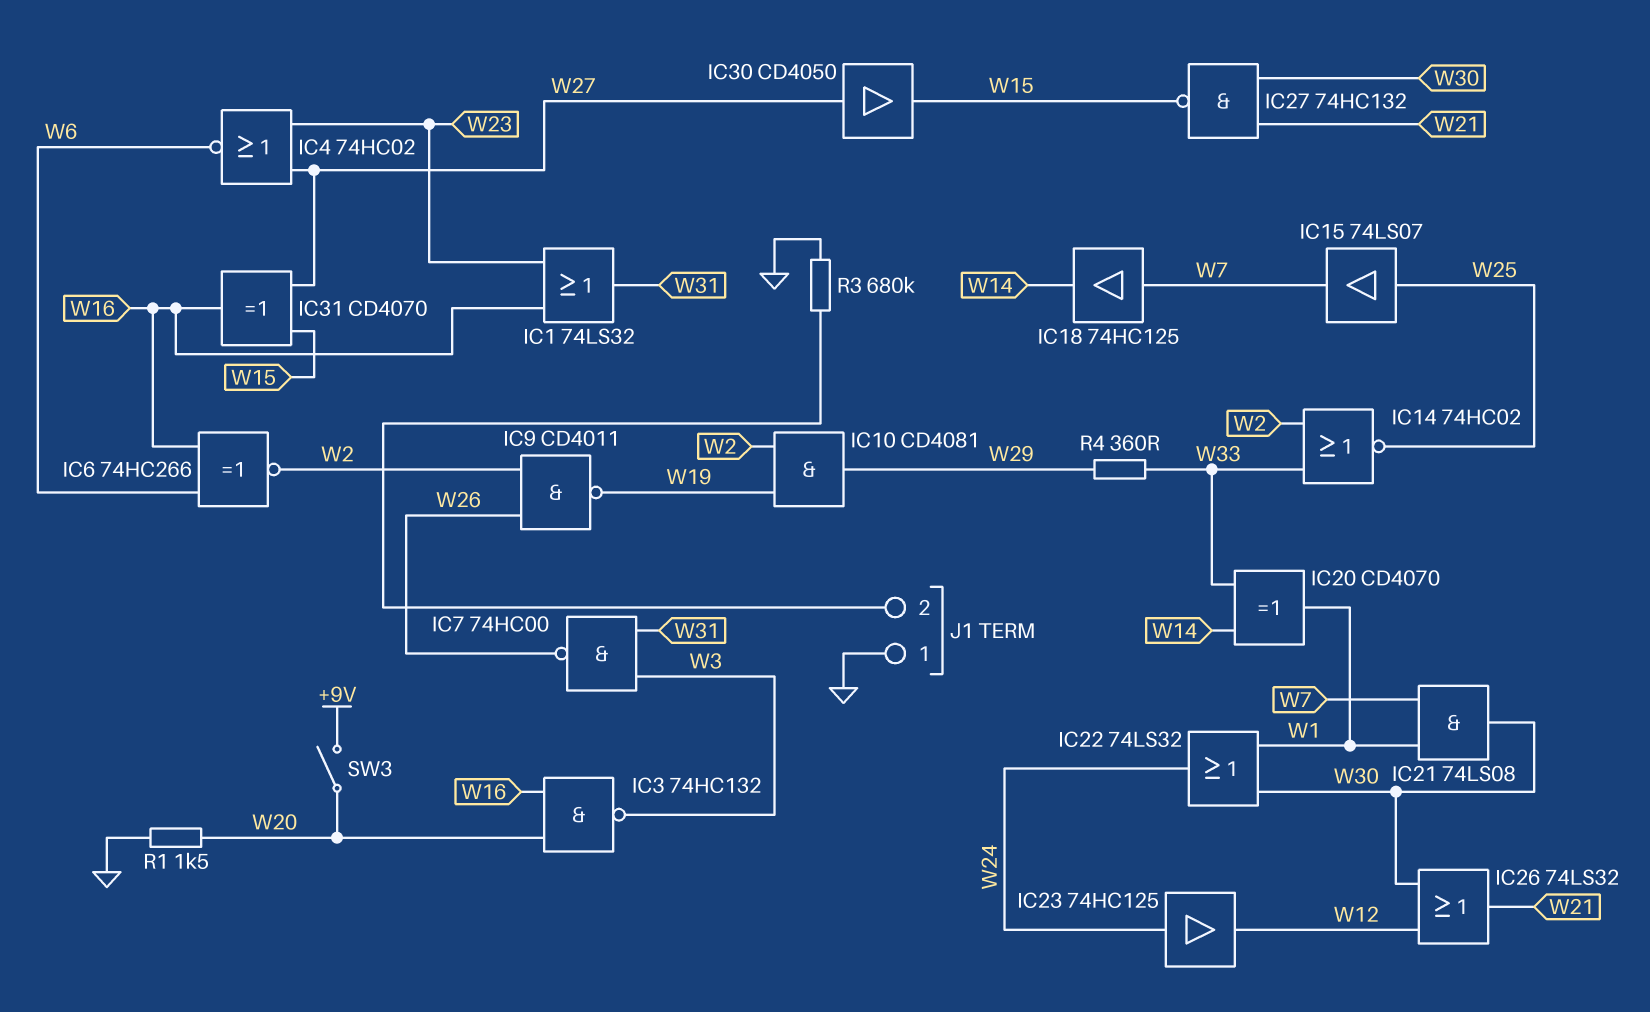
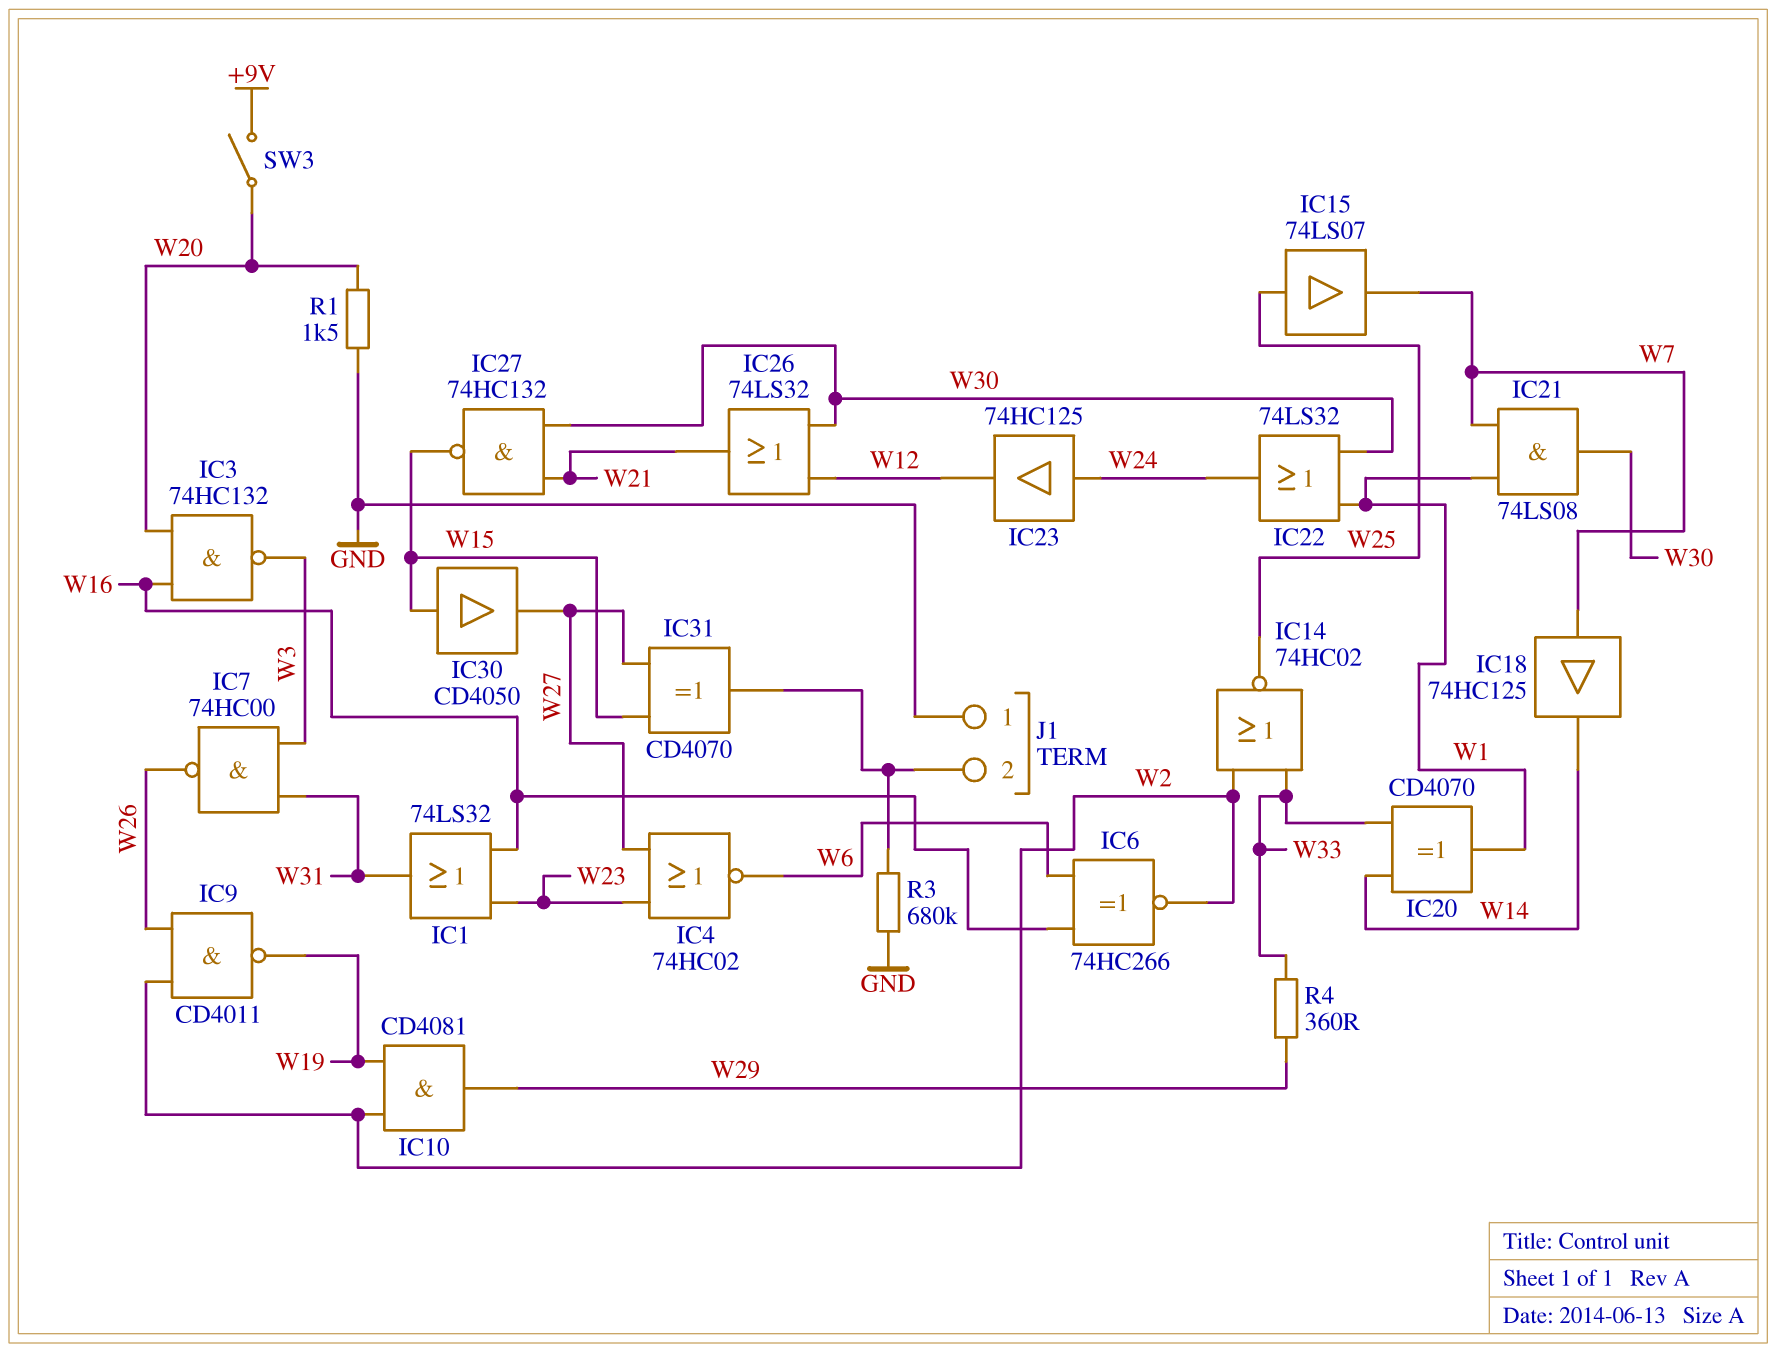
IC30: buffer CD4050 (in W27, out W15) -> buffer CD4050 (in W15, out W27)
IC31: XOR CD4070 (in W15, in W27, out W16) -> XOR CD4070 (in W15, in W27, out J1/2)

